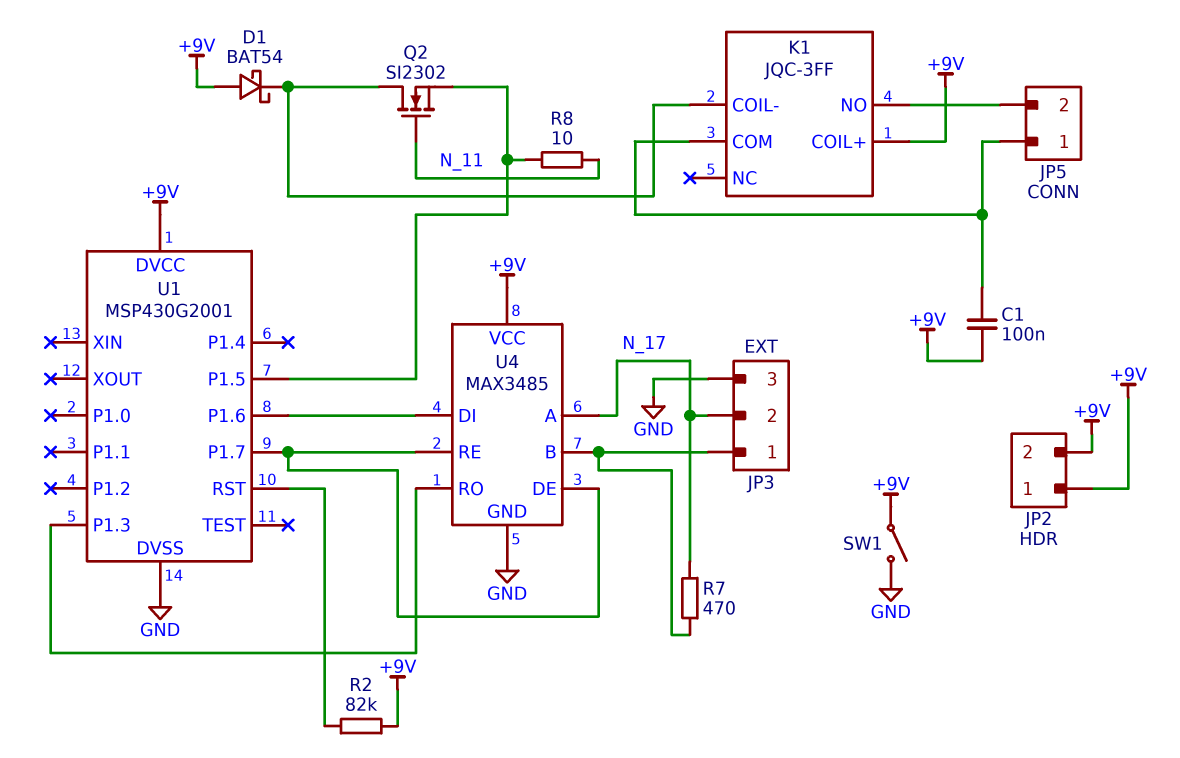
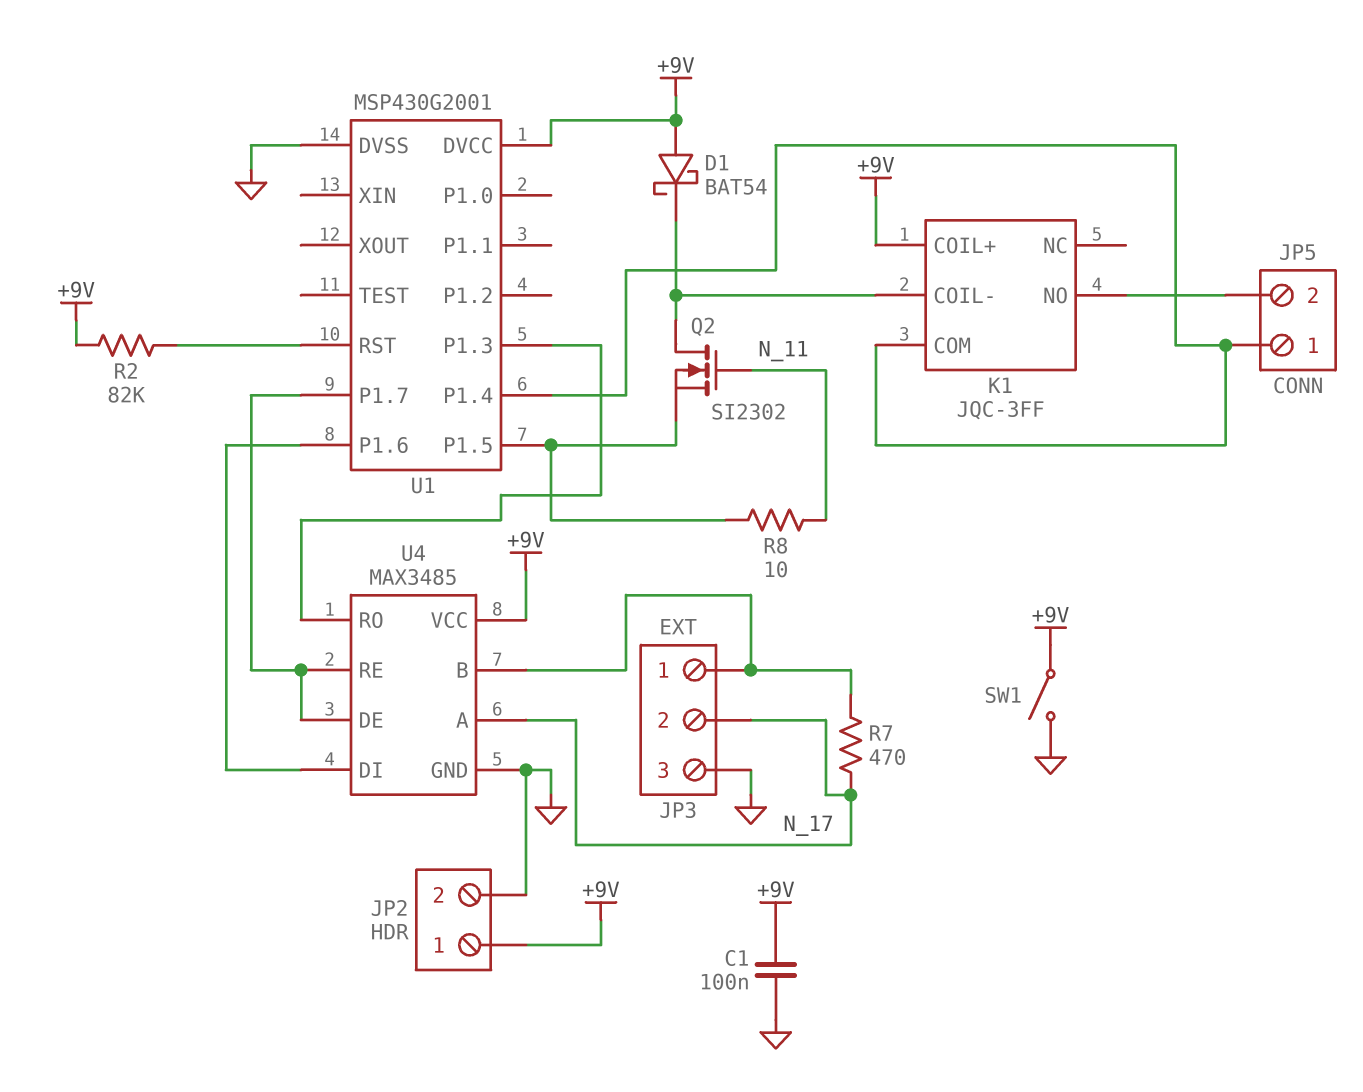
C1: 100nF (+9V, JP5/1) -> 100nF (+9V, GND)
JP2 pin 2: +9V -> GND
U1 pin P1.4: none -> JP5/1

